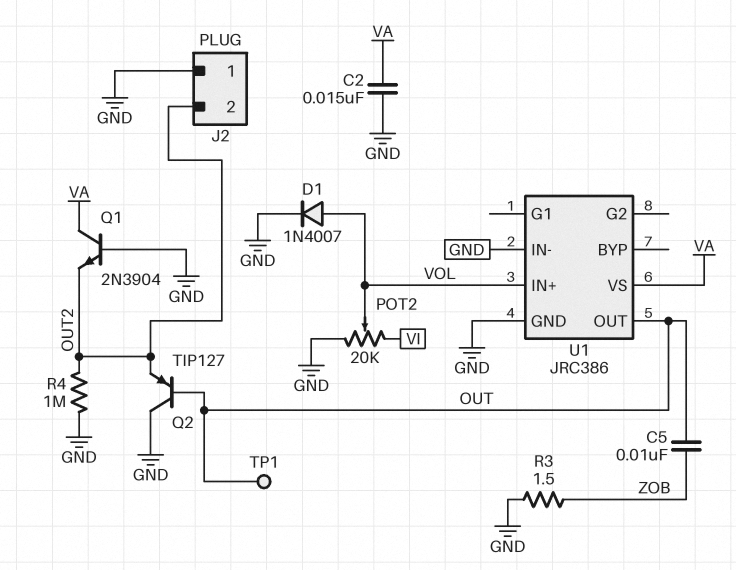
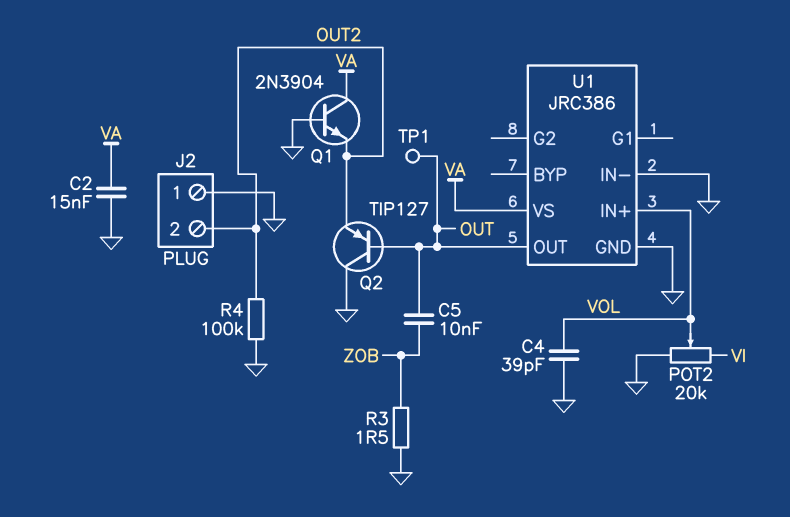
C4: none -> 39pF (GND, VOL)
D1: diode 1N4007 (A VOL, K GND) -> none
R4: 1M (GND, OUT2) -> 100k (GND, OUT2)

